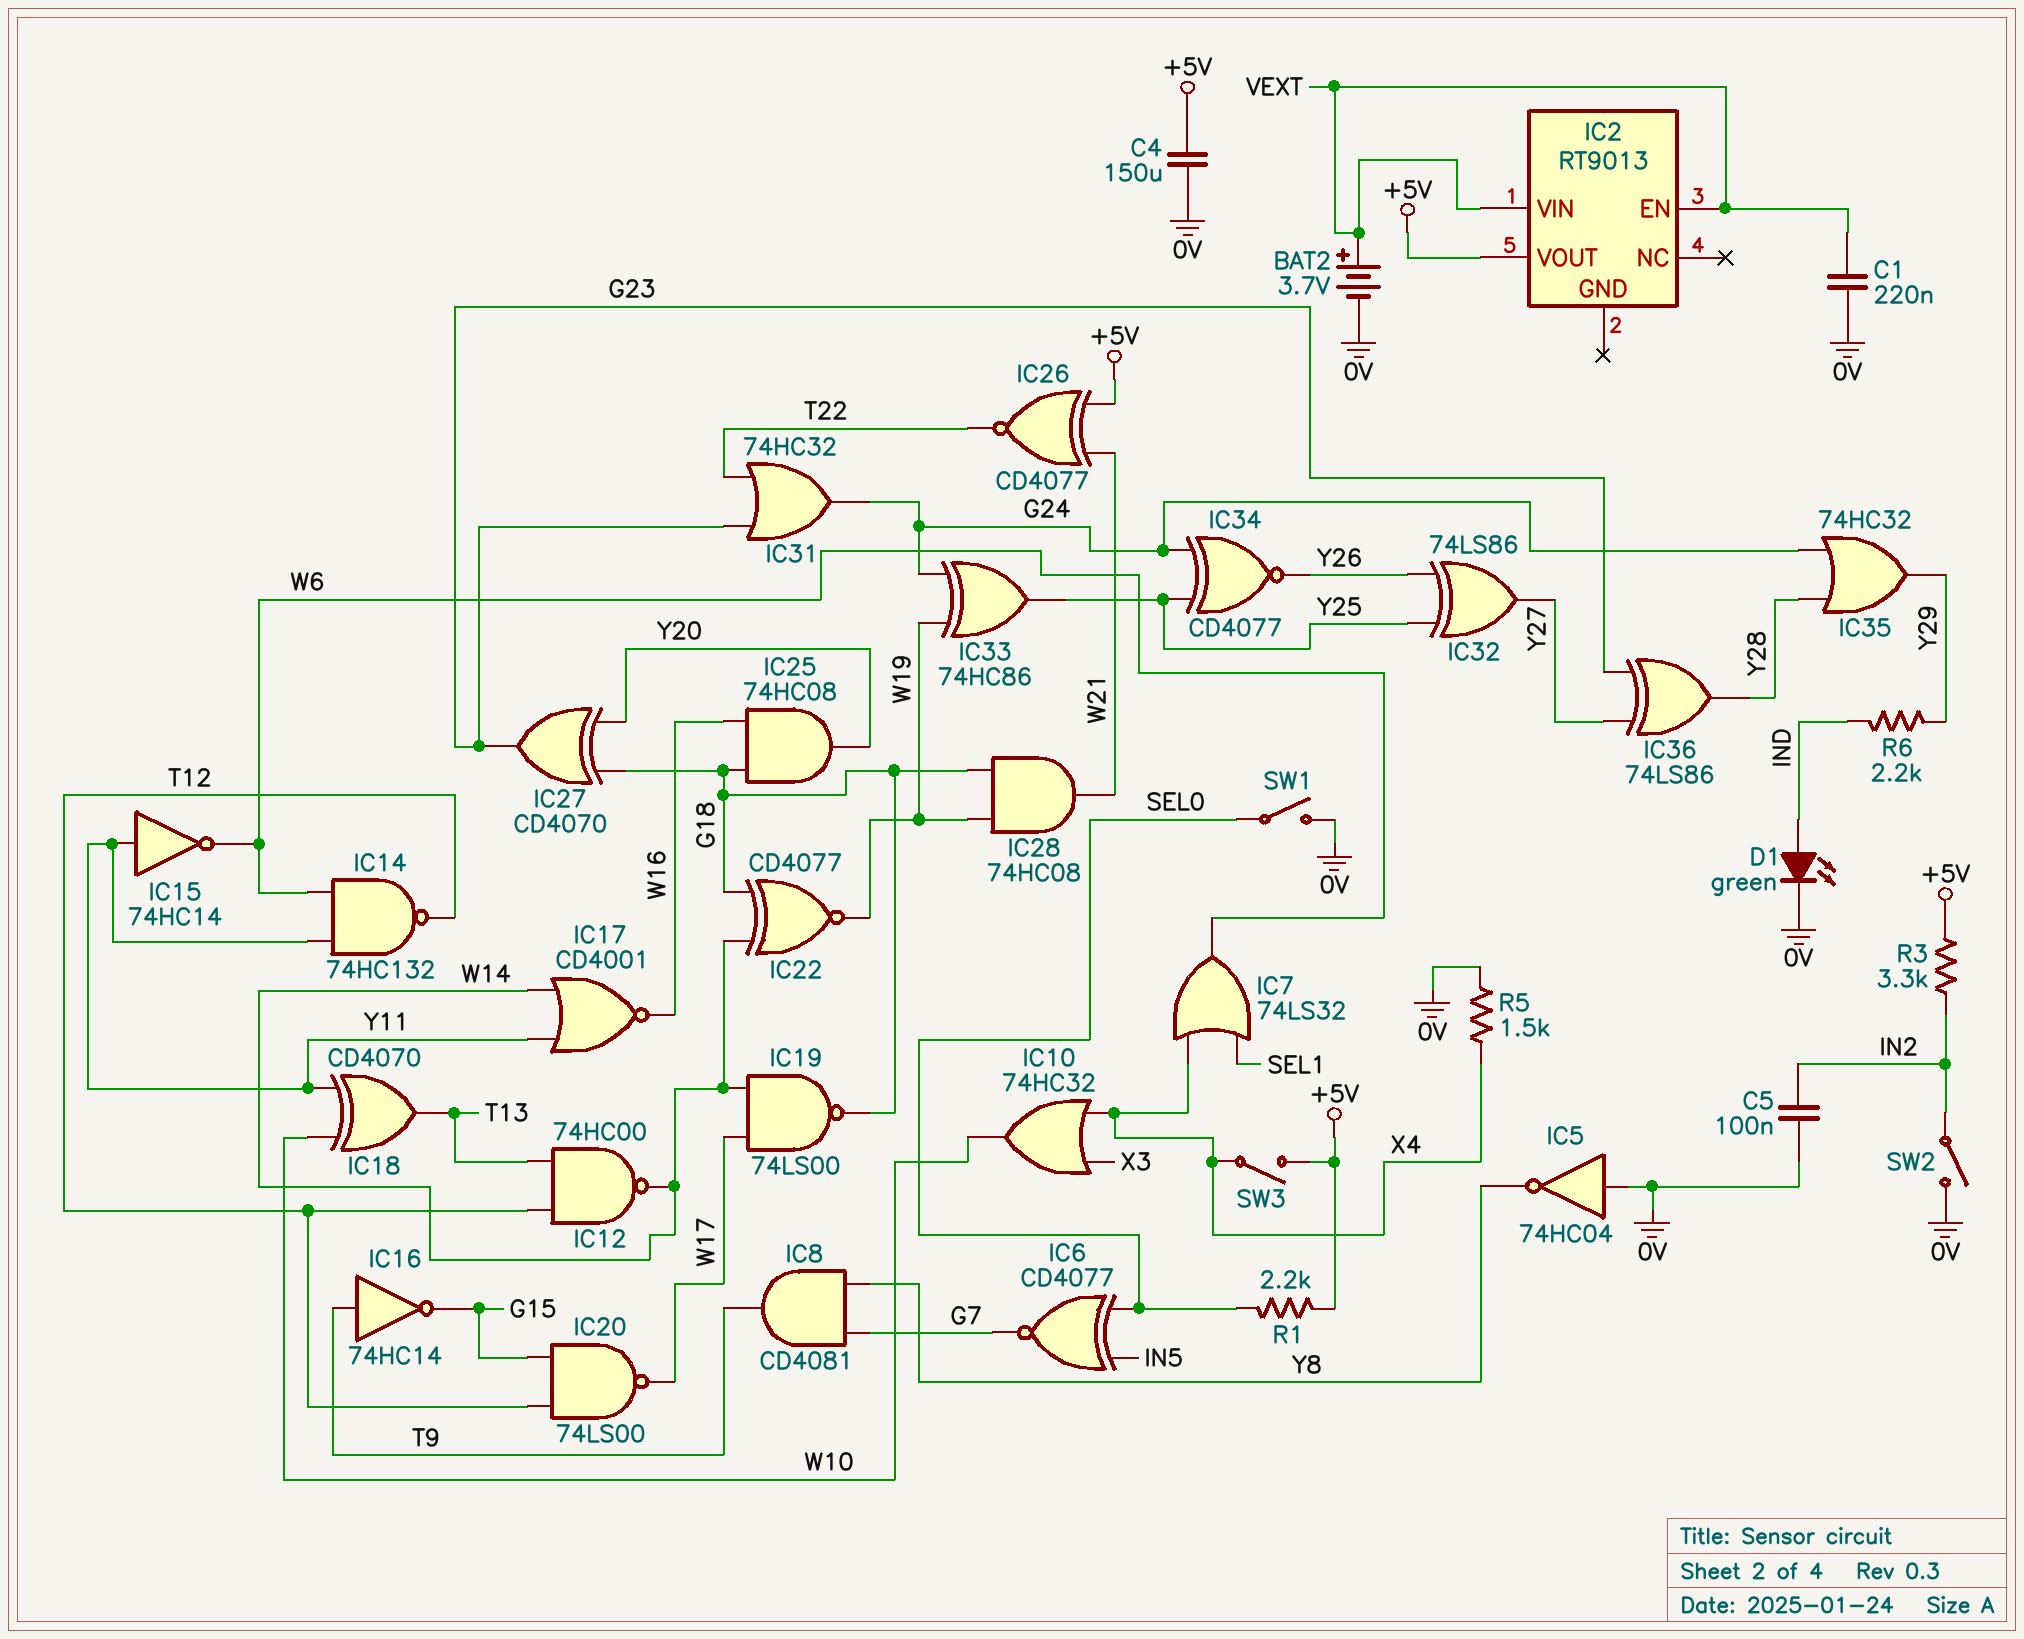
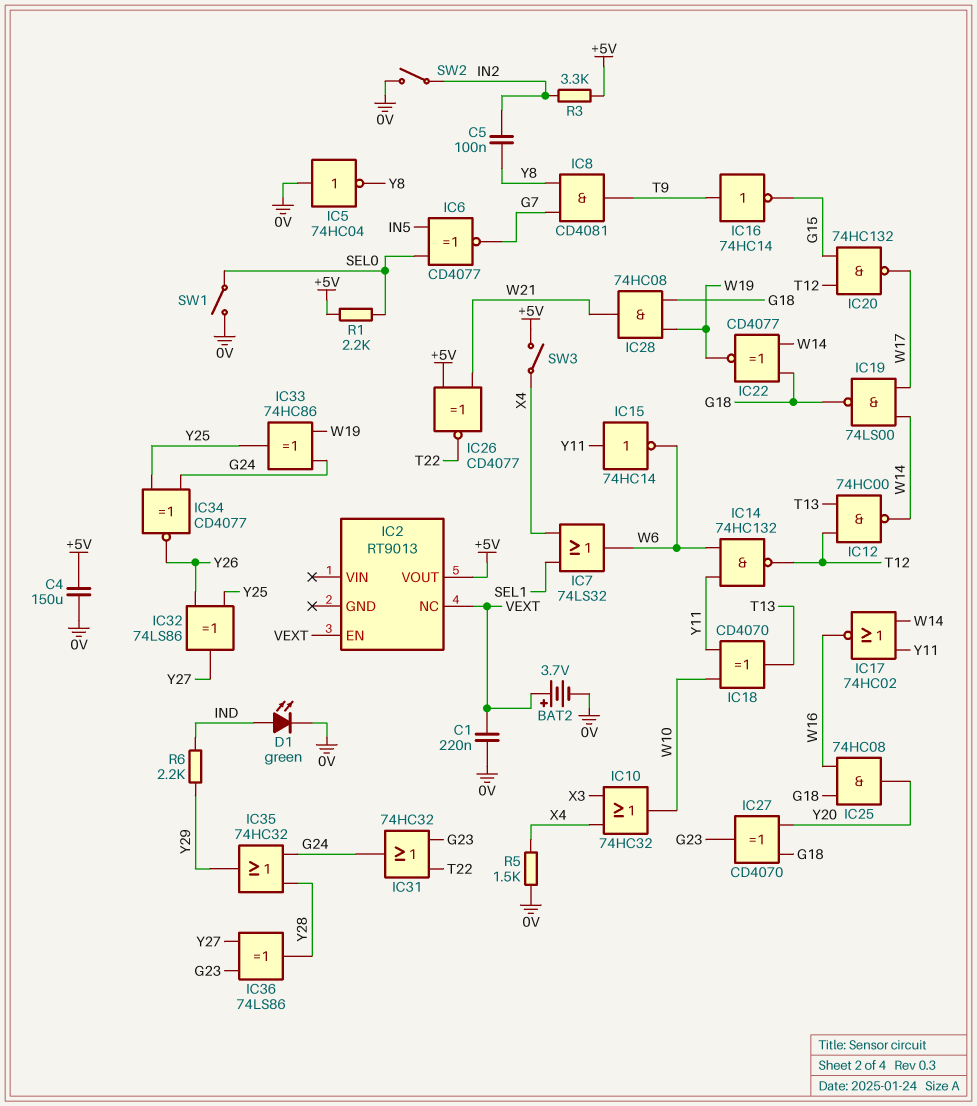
C5: 100nF (0V, IN2) -> 100nF (IN2, Y8)
IC2 pin NC: none -> VEXT
IC2 pin VIN: VEXT -> none
IC17: NOR CD4001 (in W14, in Y11, out W16) -> NOR 74HC02 (in W14, in Y11, out W16)
IC20: NAND 74LS00 (in G15, in T12, out W17) -> NAND 74HC132 (in G15, in T12, out W17)

